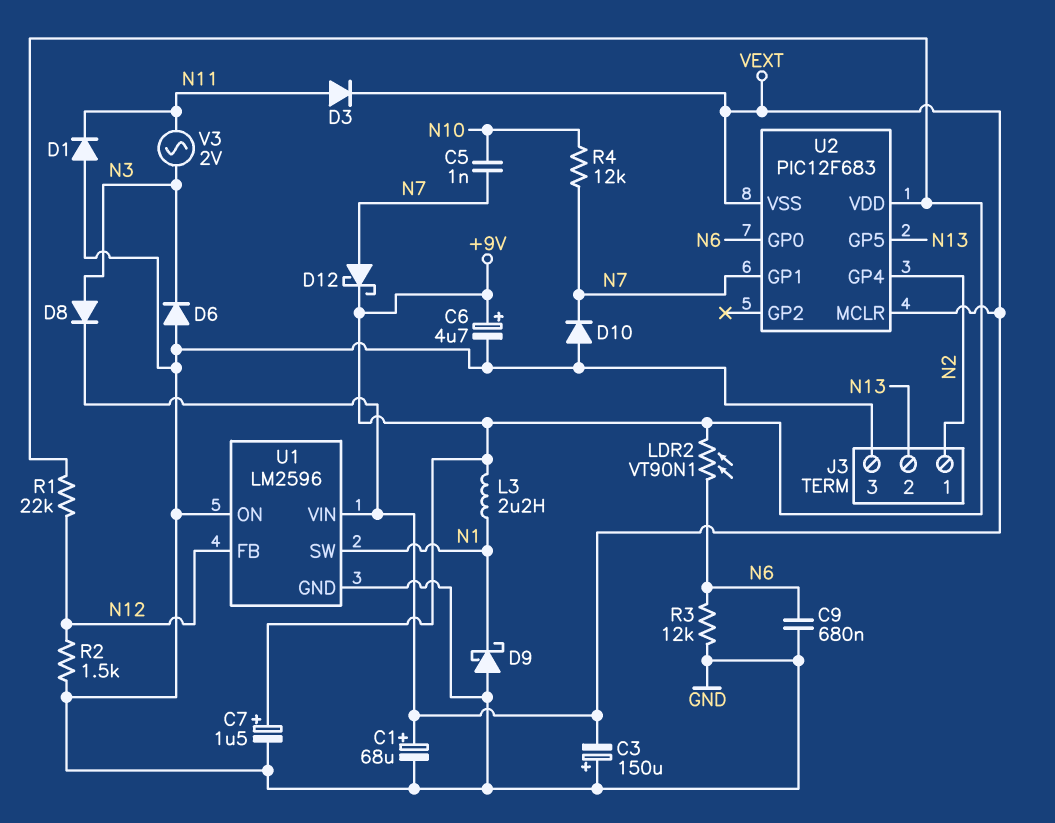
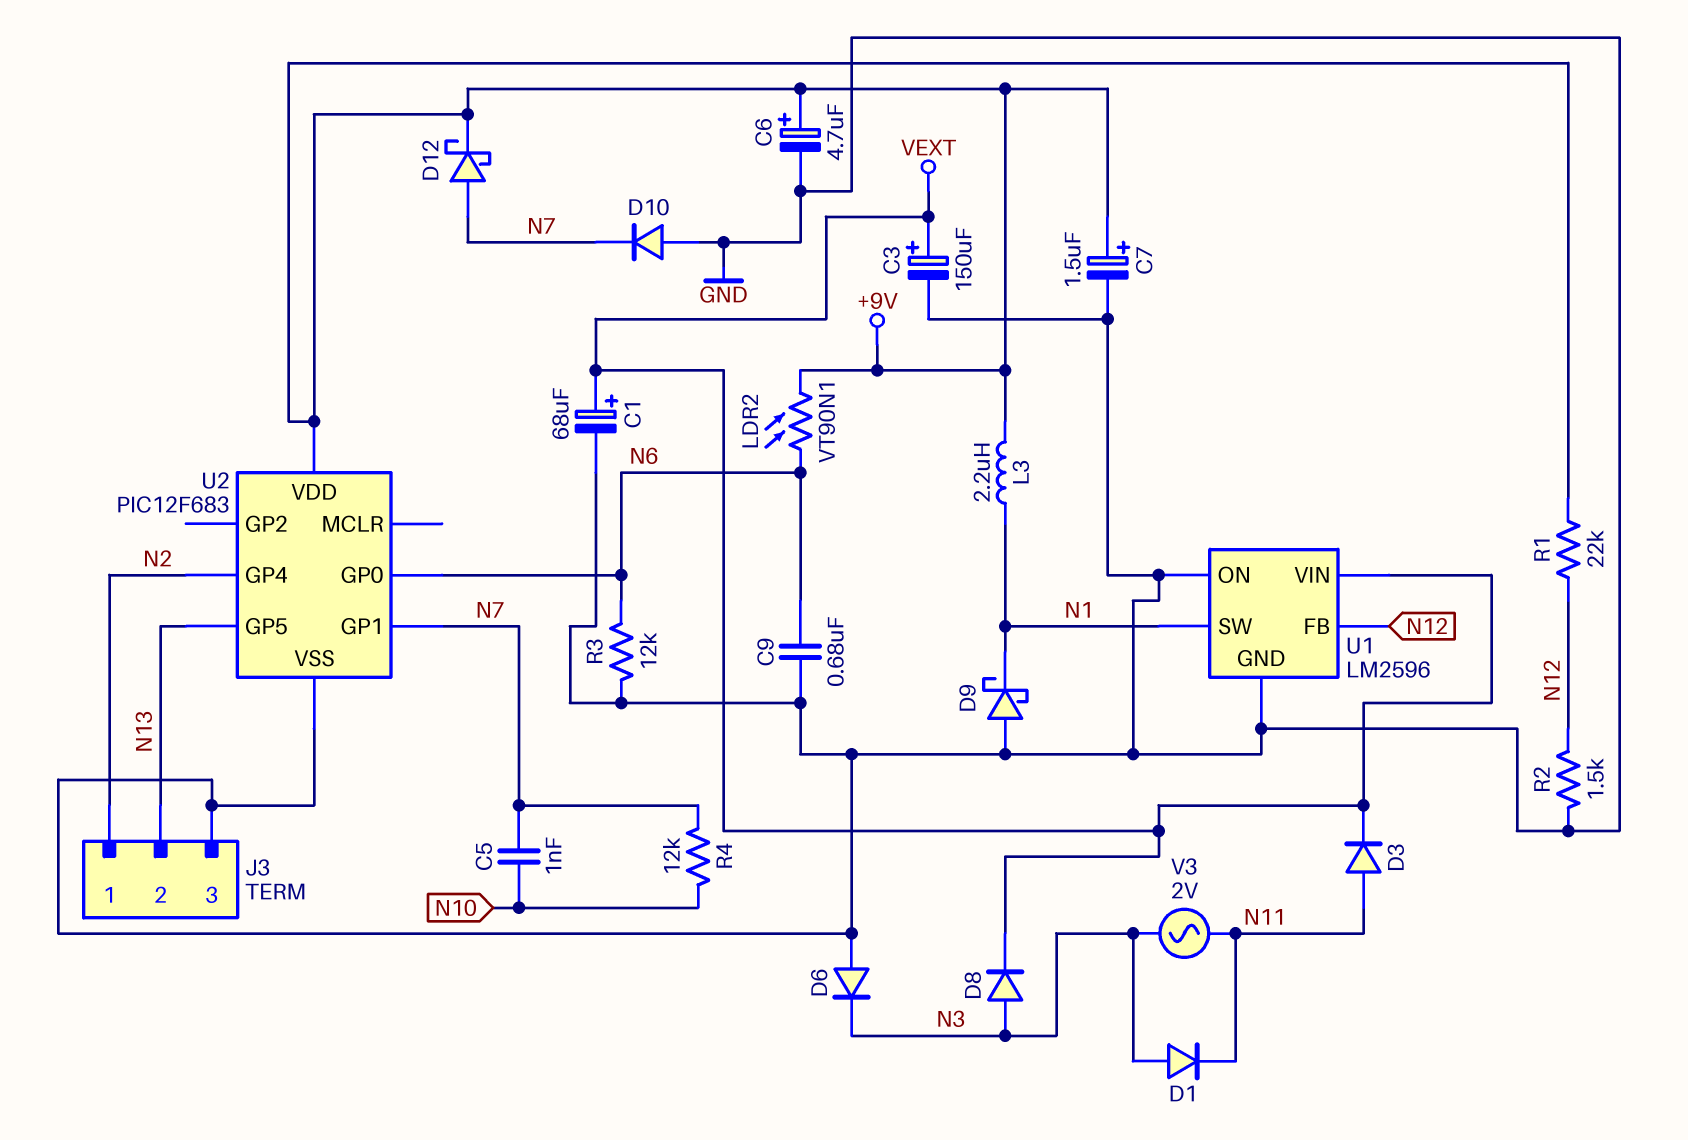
C3: 150uF (plus GND, minus VEXT) -> 150uF (plus VEXT, minus GND)
D1: diode (A GND, K N11) -> diode (A N3, K N11)
U2 pin MCLR: VEXT -> none
U2 pin VSS: VEXT -> GND

